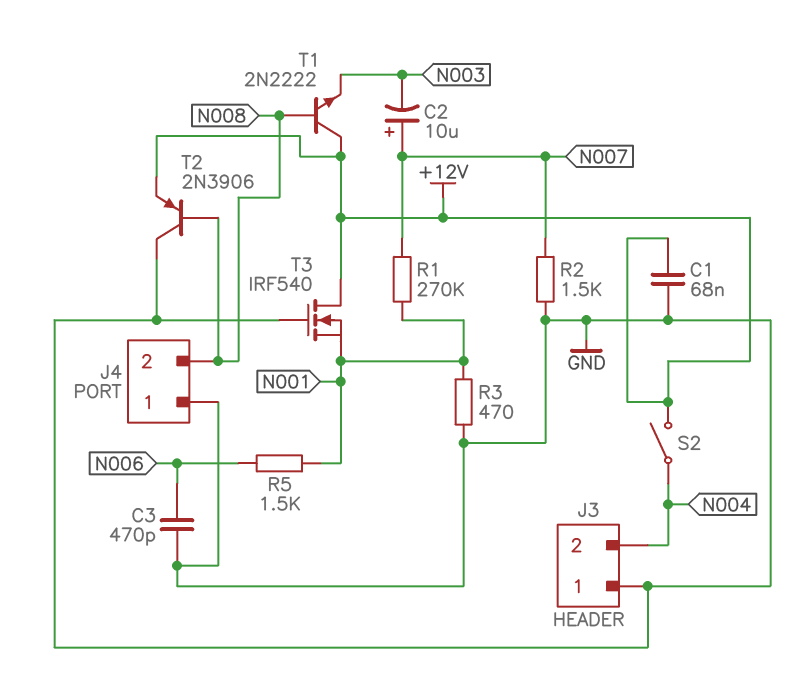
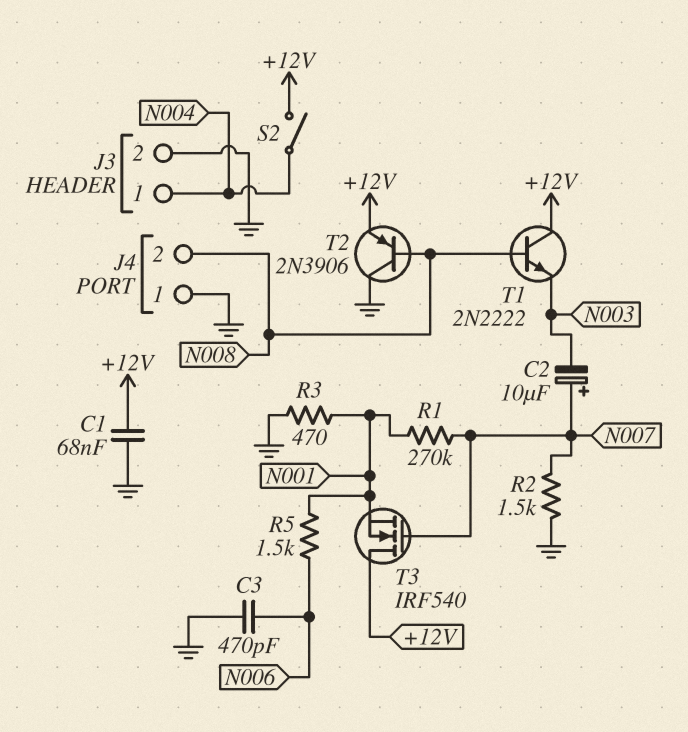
J3 pin 1: GND -> N004
J3 pin 2: N004 -> GND
T3: NMOS IRF540 (G GND, D +12V, S N001) -> NMOS IRF540 (G N007, D +12V, S N001)

